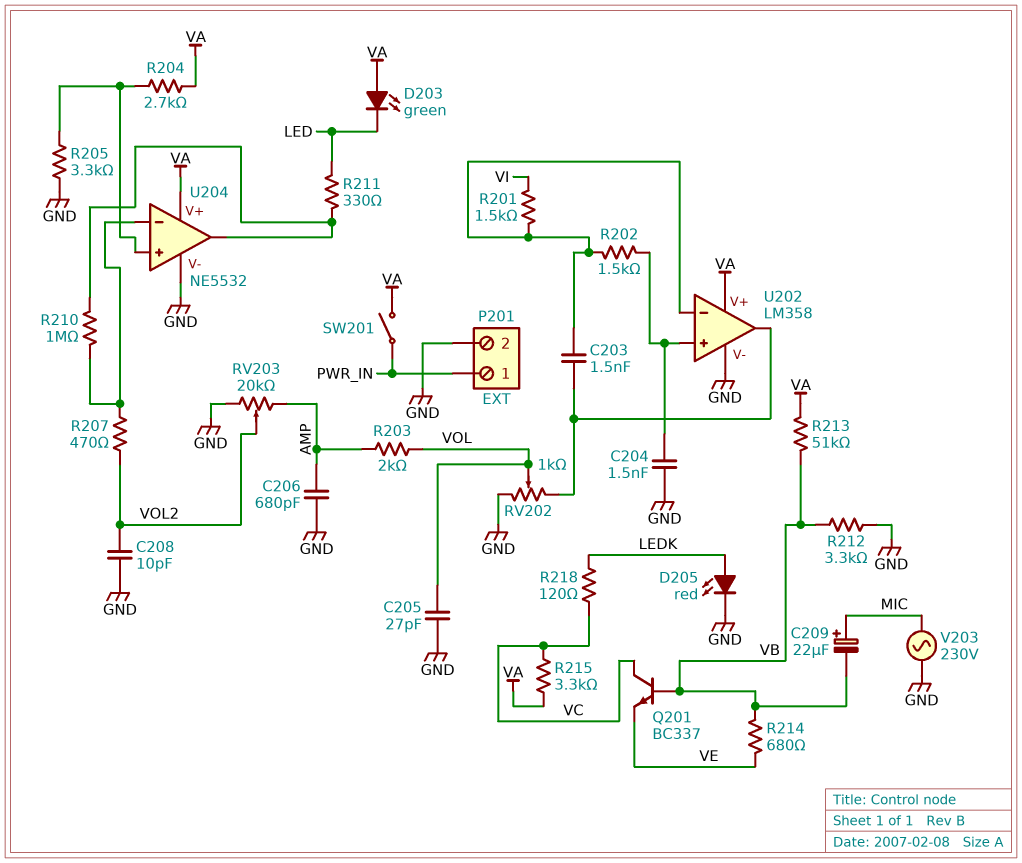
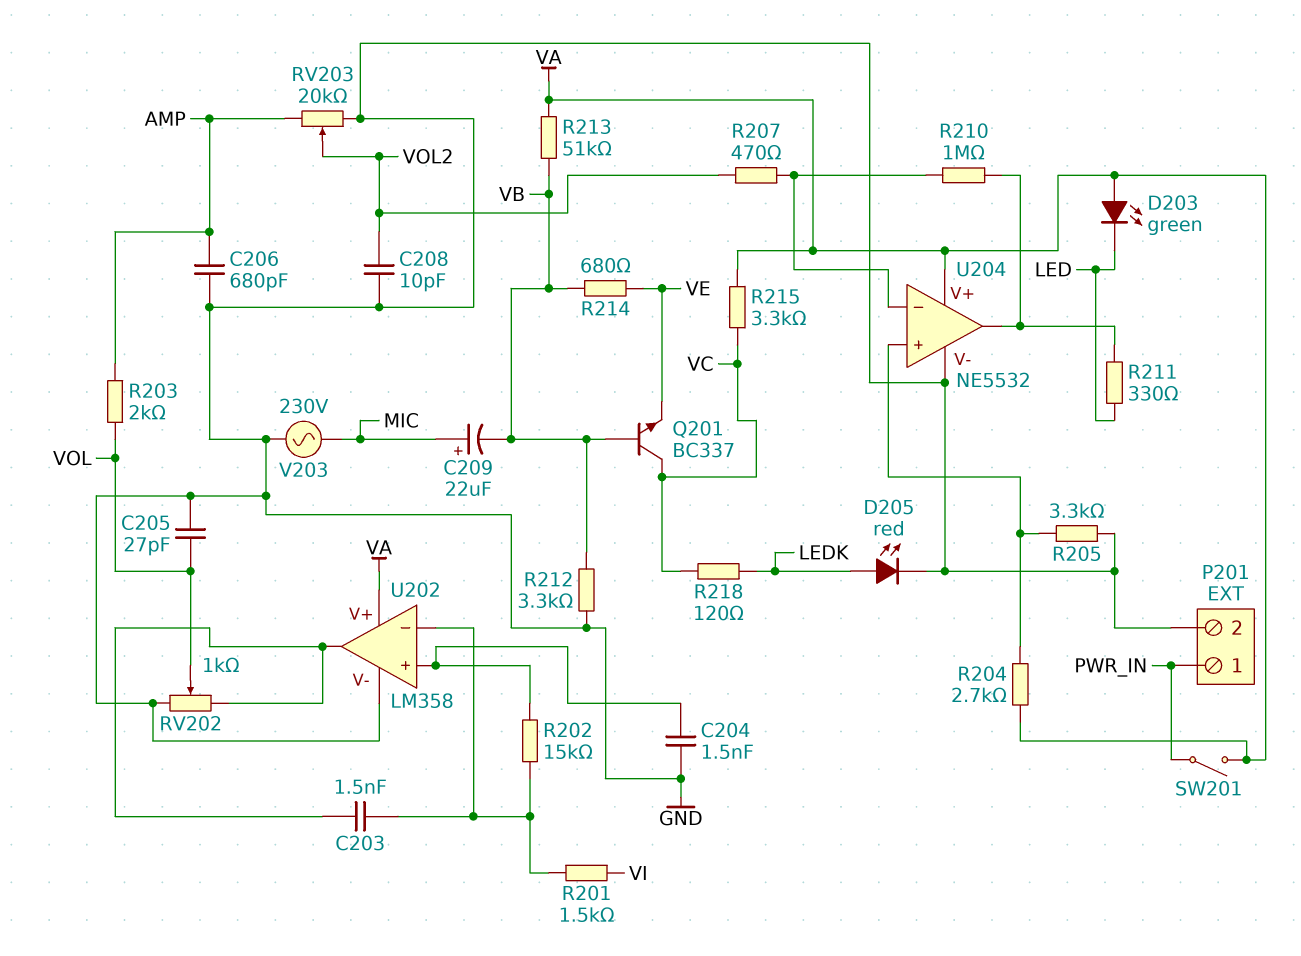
R202: 1.5k (U202/in+, U202/in-) -> 15k (U202/in+, U202/in-)

